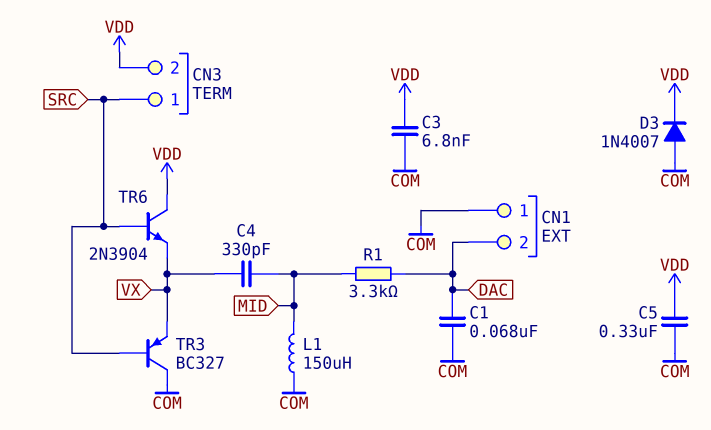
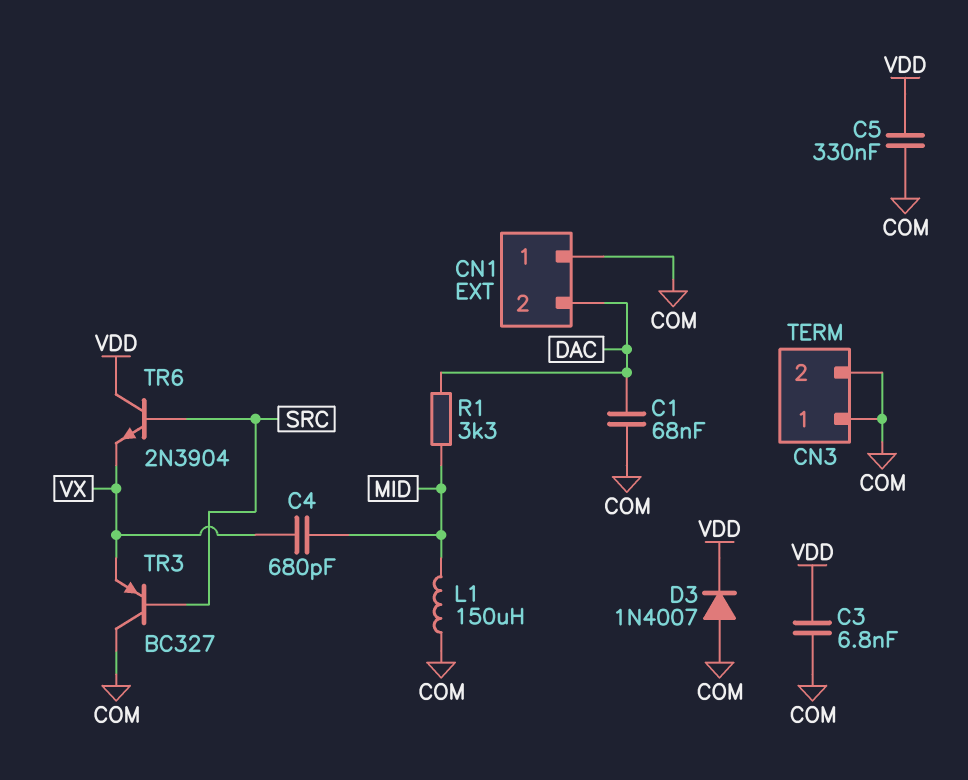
C4: 330pF (MID, VX) -> 680pF (MID, VX)
CN3 pin 1: SRC -> COM
CN3 pin 2: VDD -> COM

